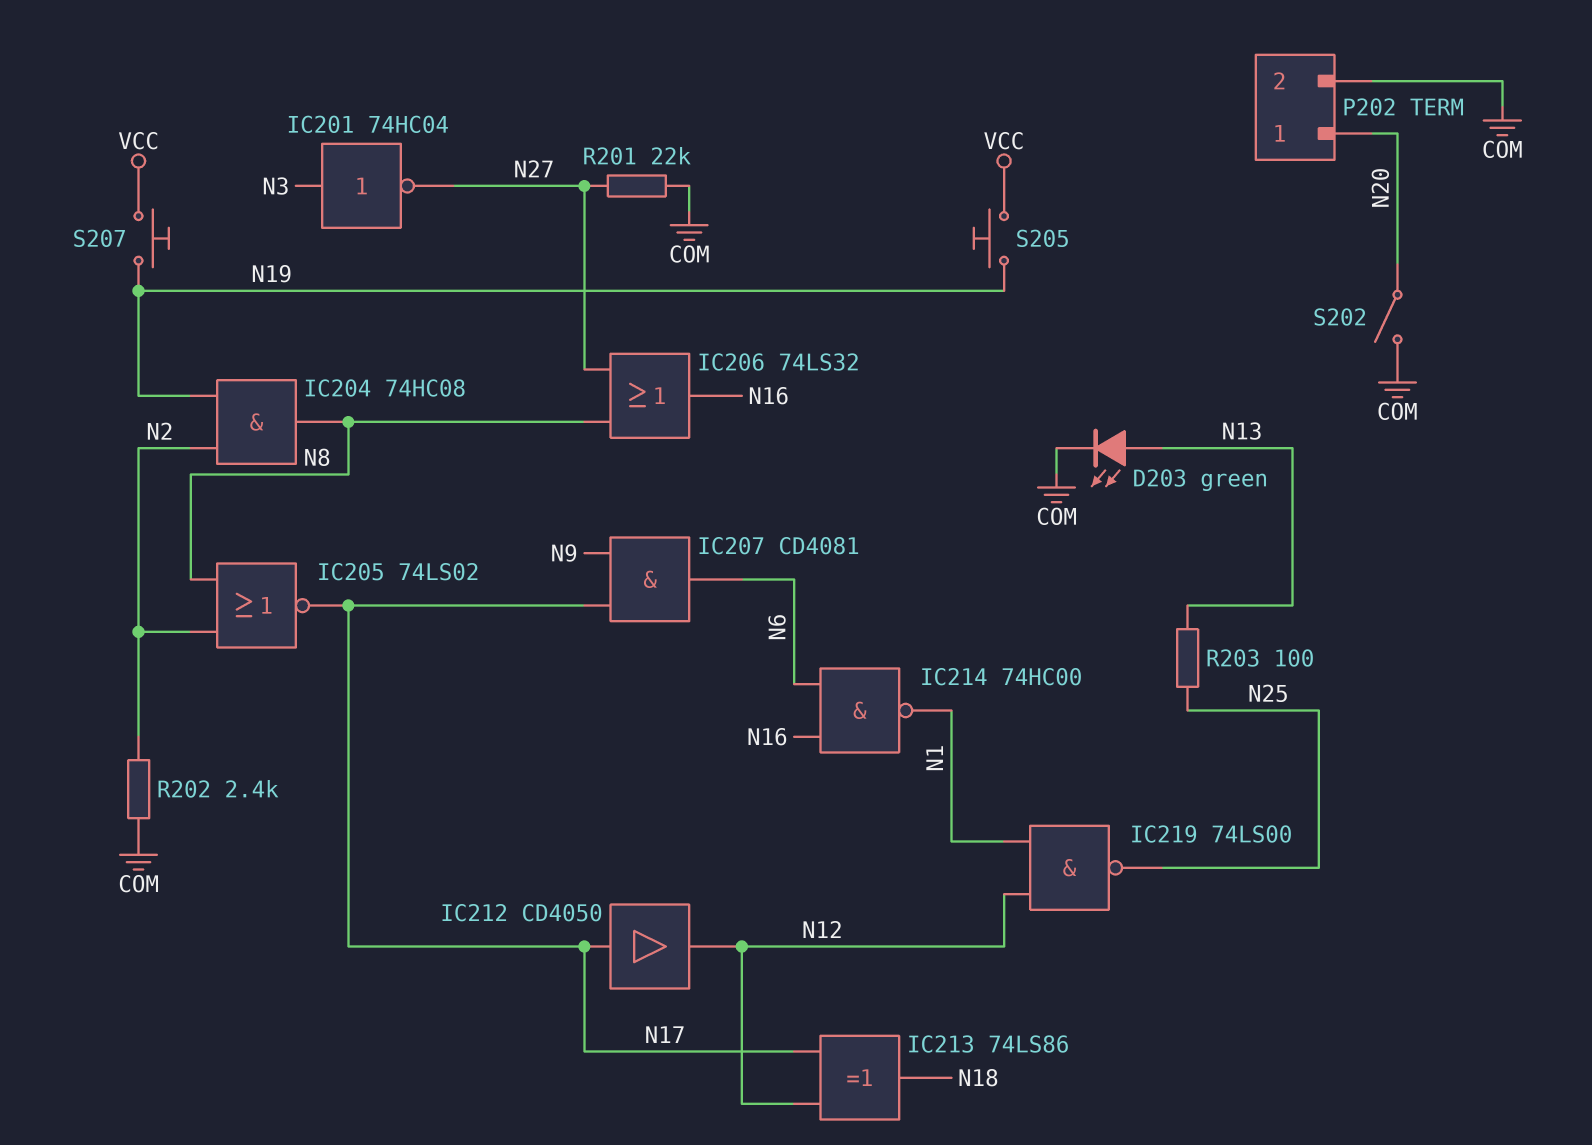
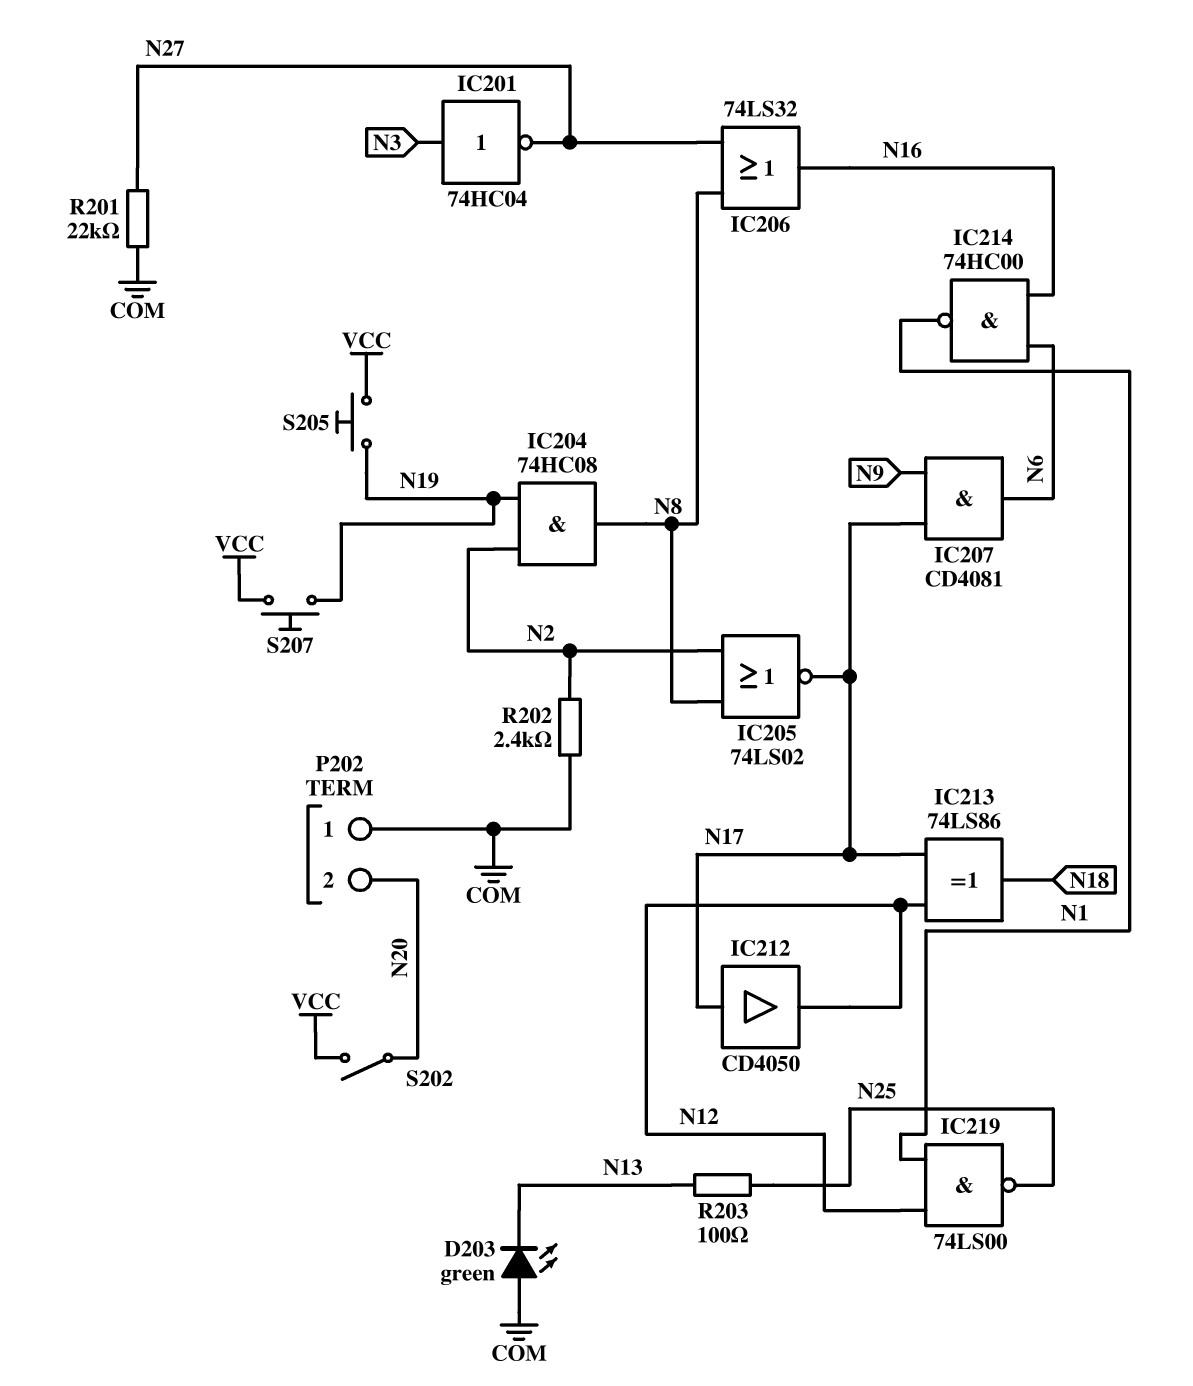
D203: LED green (A N13, K COM) -> LED green (A COM, K N13)
P202 pin 1: N20 -> COM
P202 pin 2: COM -> N20
S202: switch (COM, N20) -> switch (N20, VCC)

